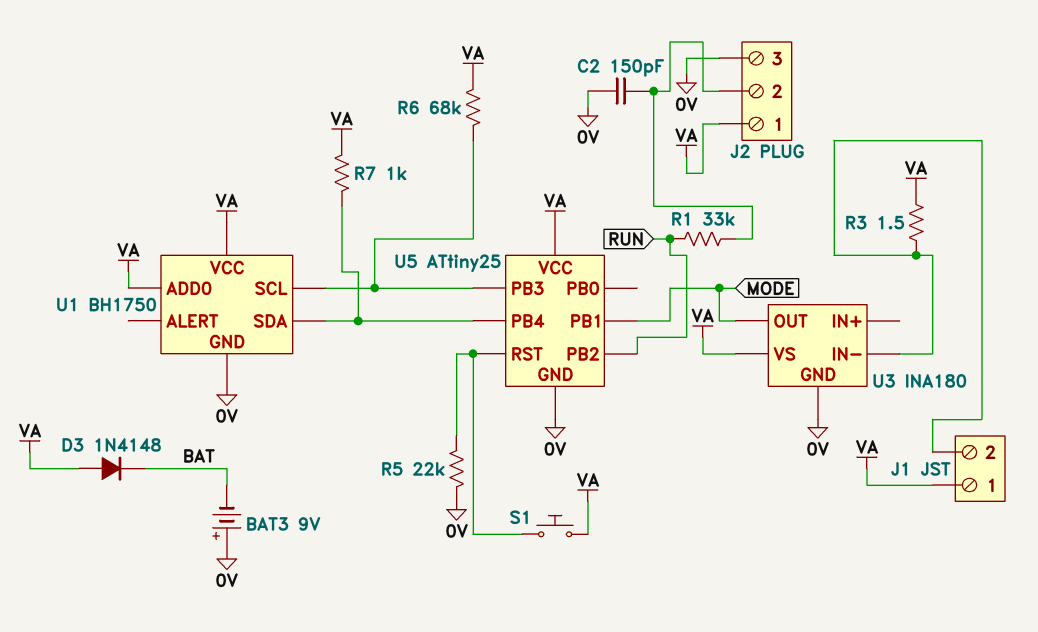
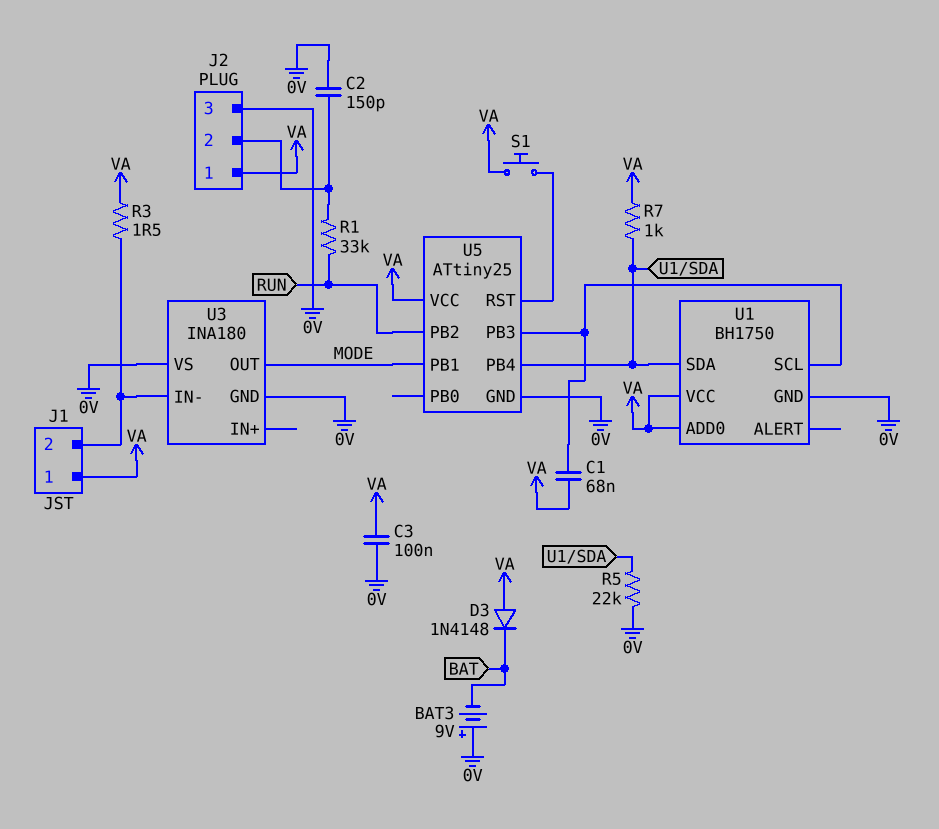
C1: none -> 68nF (U1/SCL, VA)
C3: none -> 100nF (0V, VA)
R5: 22k (0V, U5/RST) -> 22k (0V, U1/SDA)
R6: 68k (U1/SCL, VA) -> none
U3 pin VS: VA -> 0V

